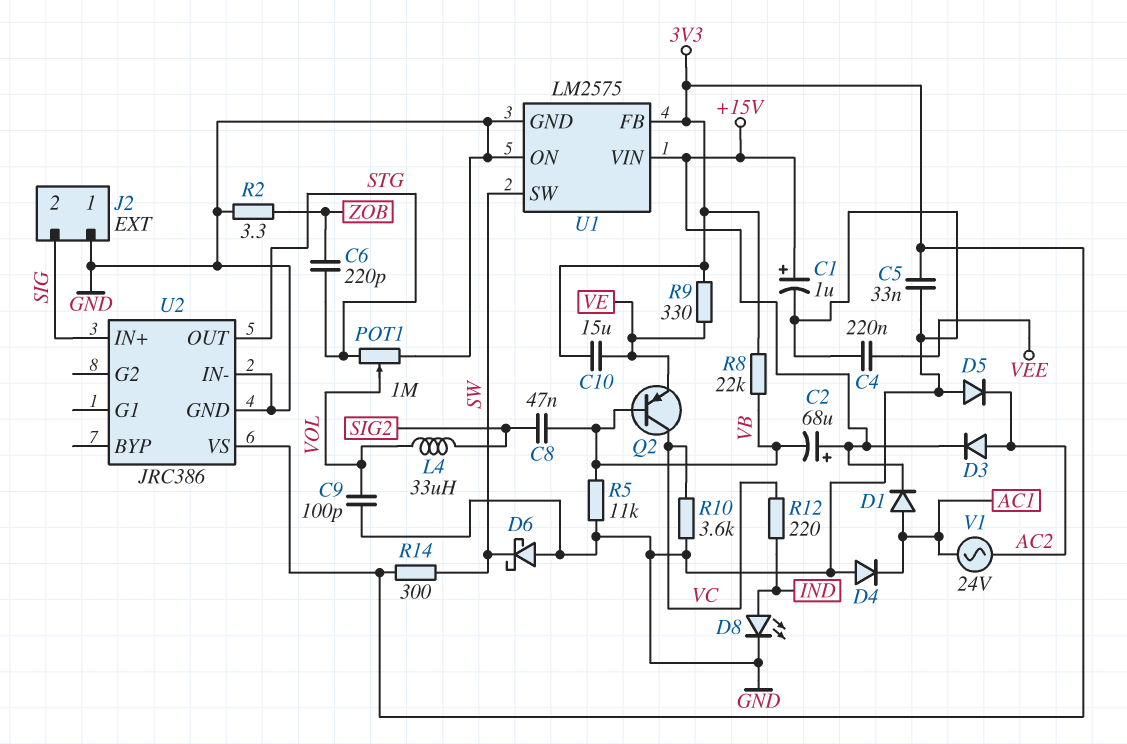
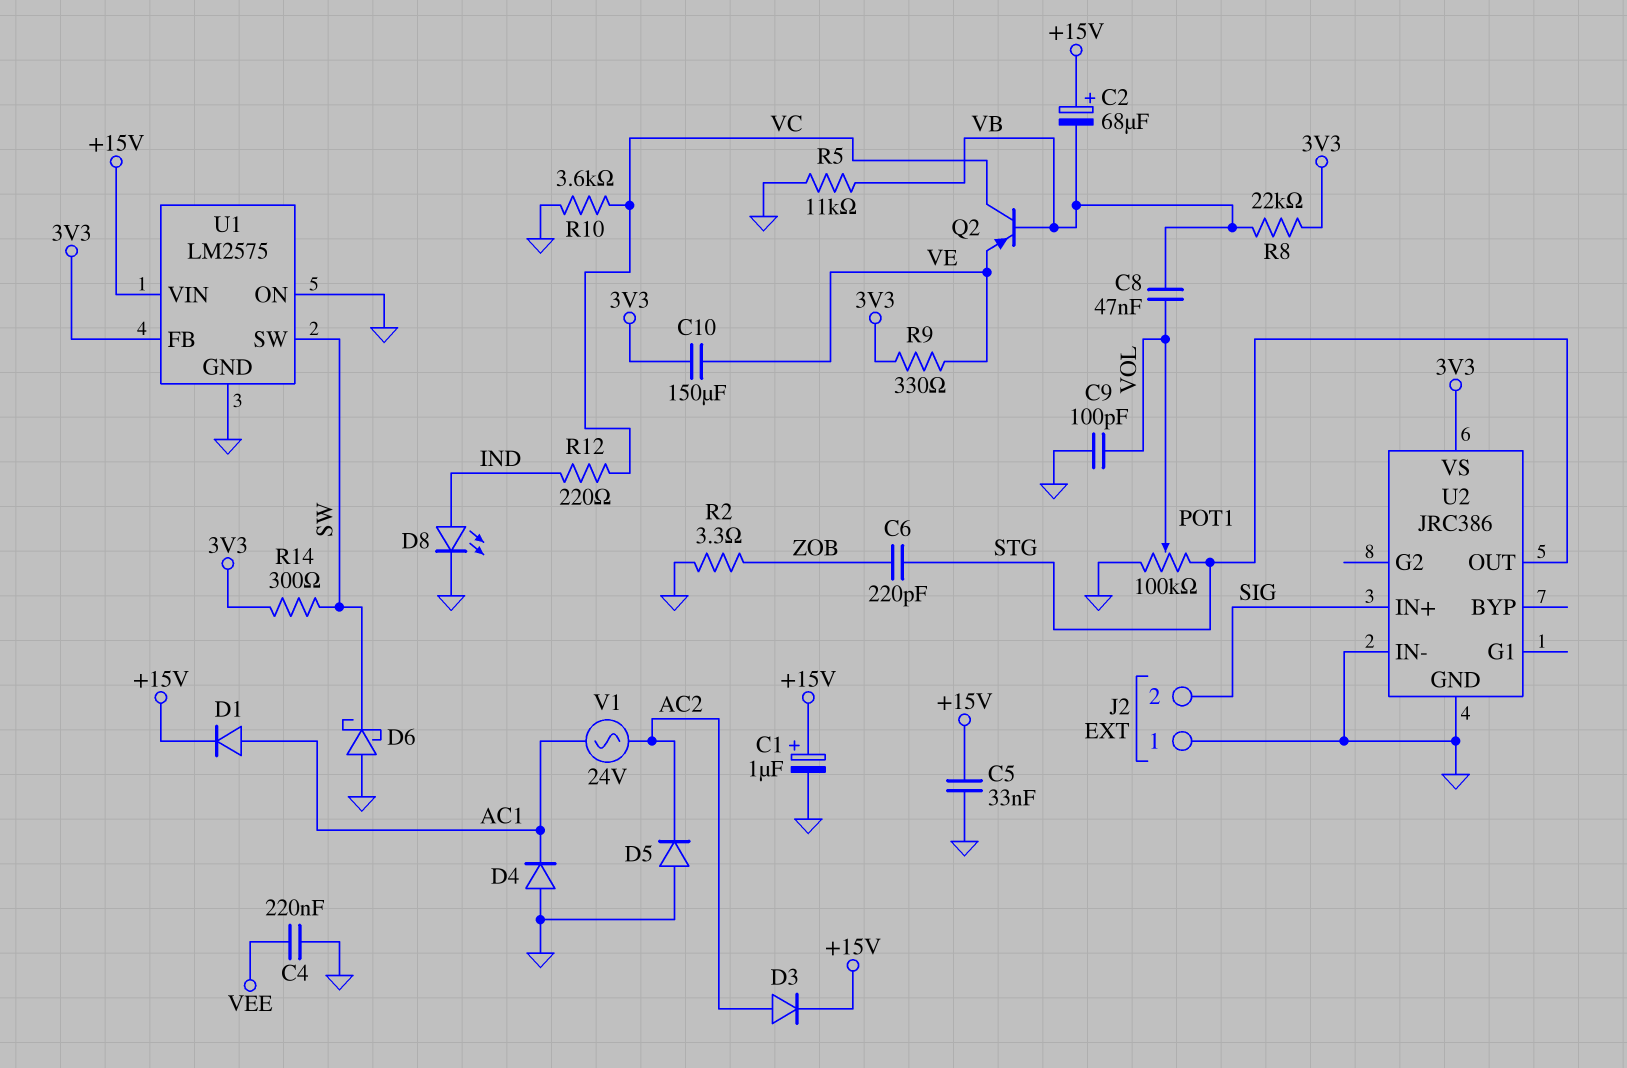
C5: 33nF (3V3, GND) -> 33nF (+15V, GND)
C8: 47nF (SIG2, VB) -> 47nF (VB, VOL)
C10: 15uF (3V3, VE) -> 150uF (3V3, VE)
L4: 33uH (SIG2, VOL) -> none
POT1: 1M (GND, STG, wiper VOL) -> 100k (GND, STG, wiper VOL)

